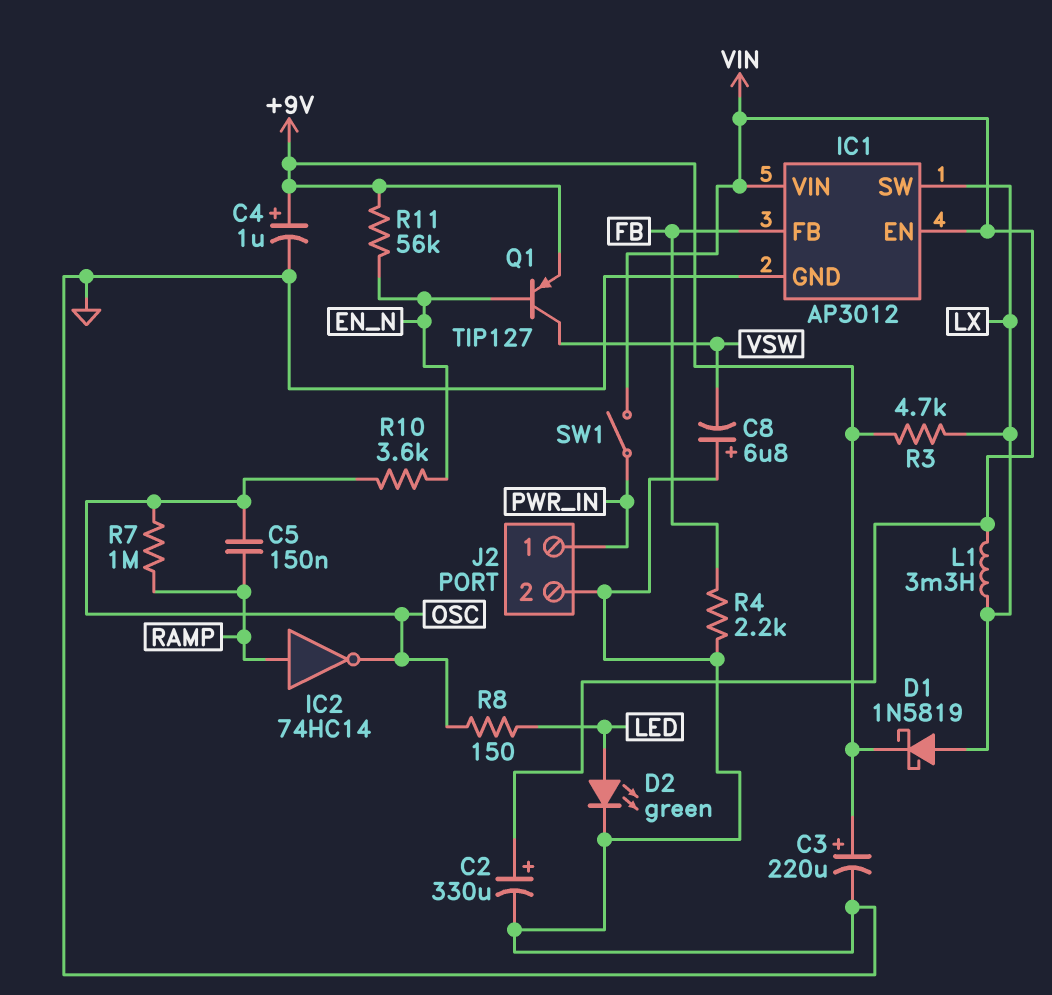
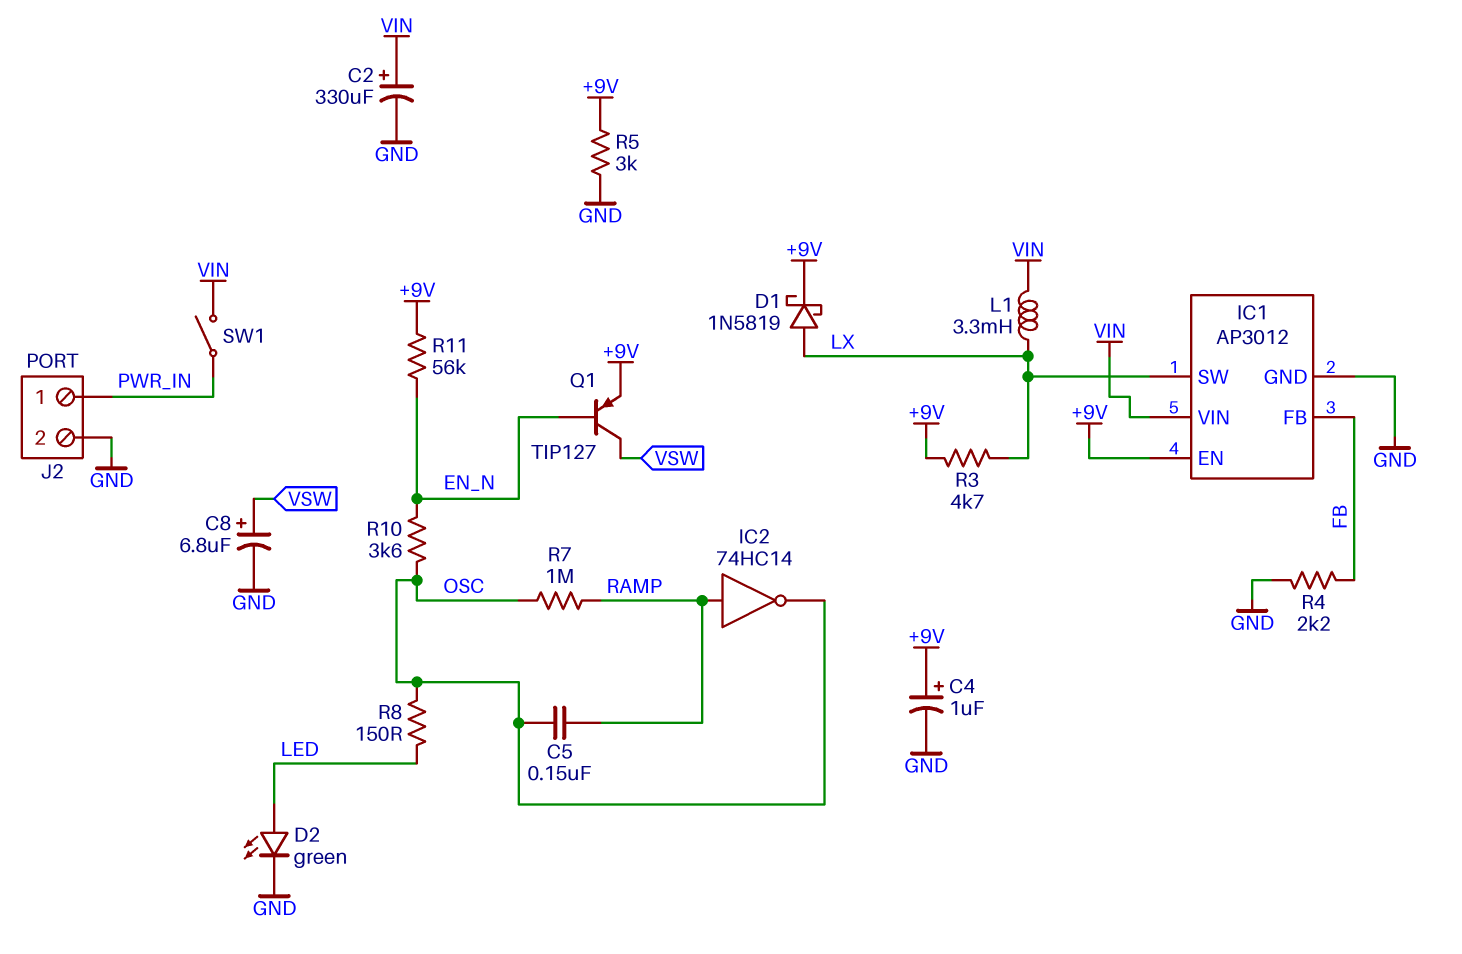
C3: 220uF (plus +9V, minus GND) -> none
C8: 6.8uF (plus GND, minus VSW) -> 6.8uF (plus VSW, minus GND)
IC1 pin EN: VIN -> +9V
R5: none -> 3k (+9V, GND)

